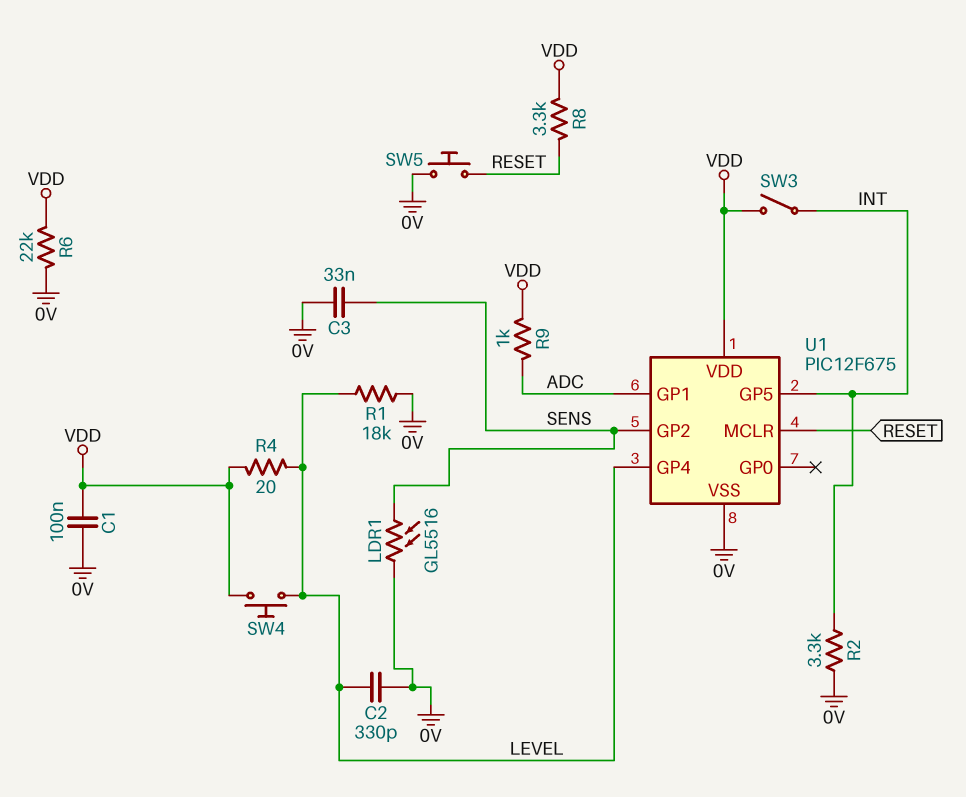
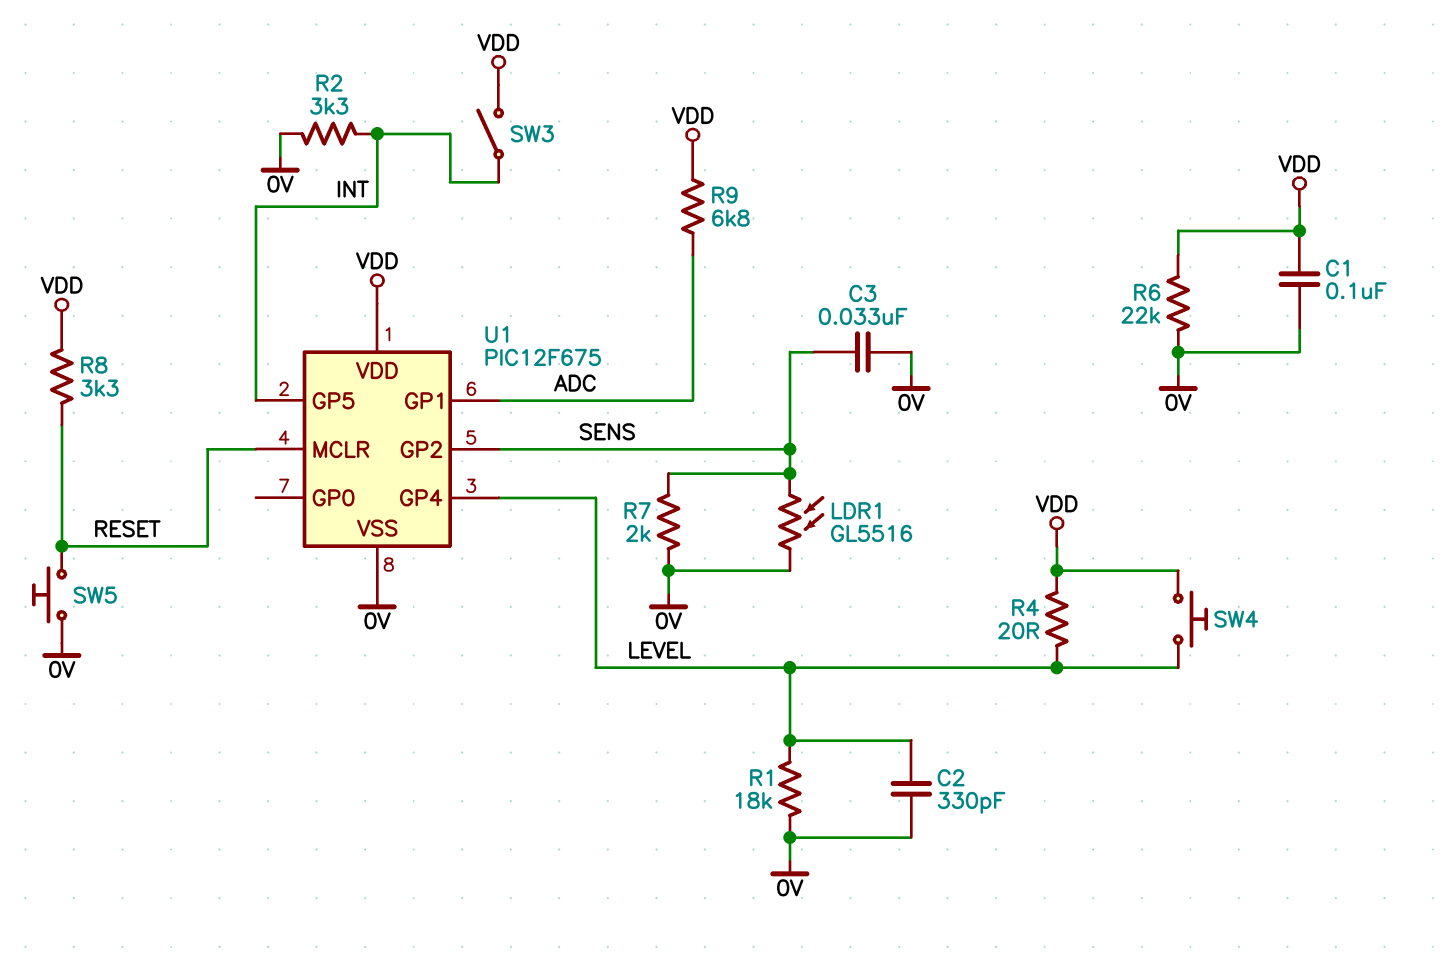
R7: none -> 2k (0V, SENS)
R9: 1k (ADC, VDD) -> 6.8k (ADC, VDD)

